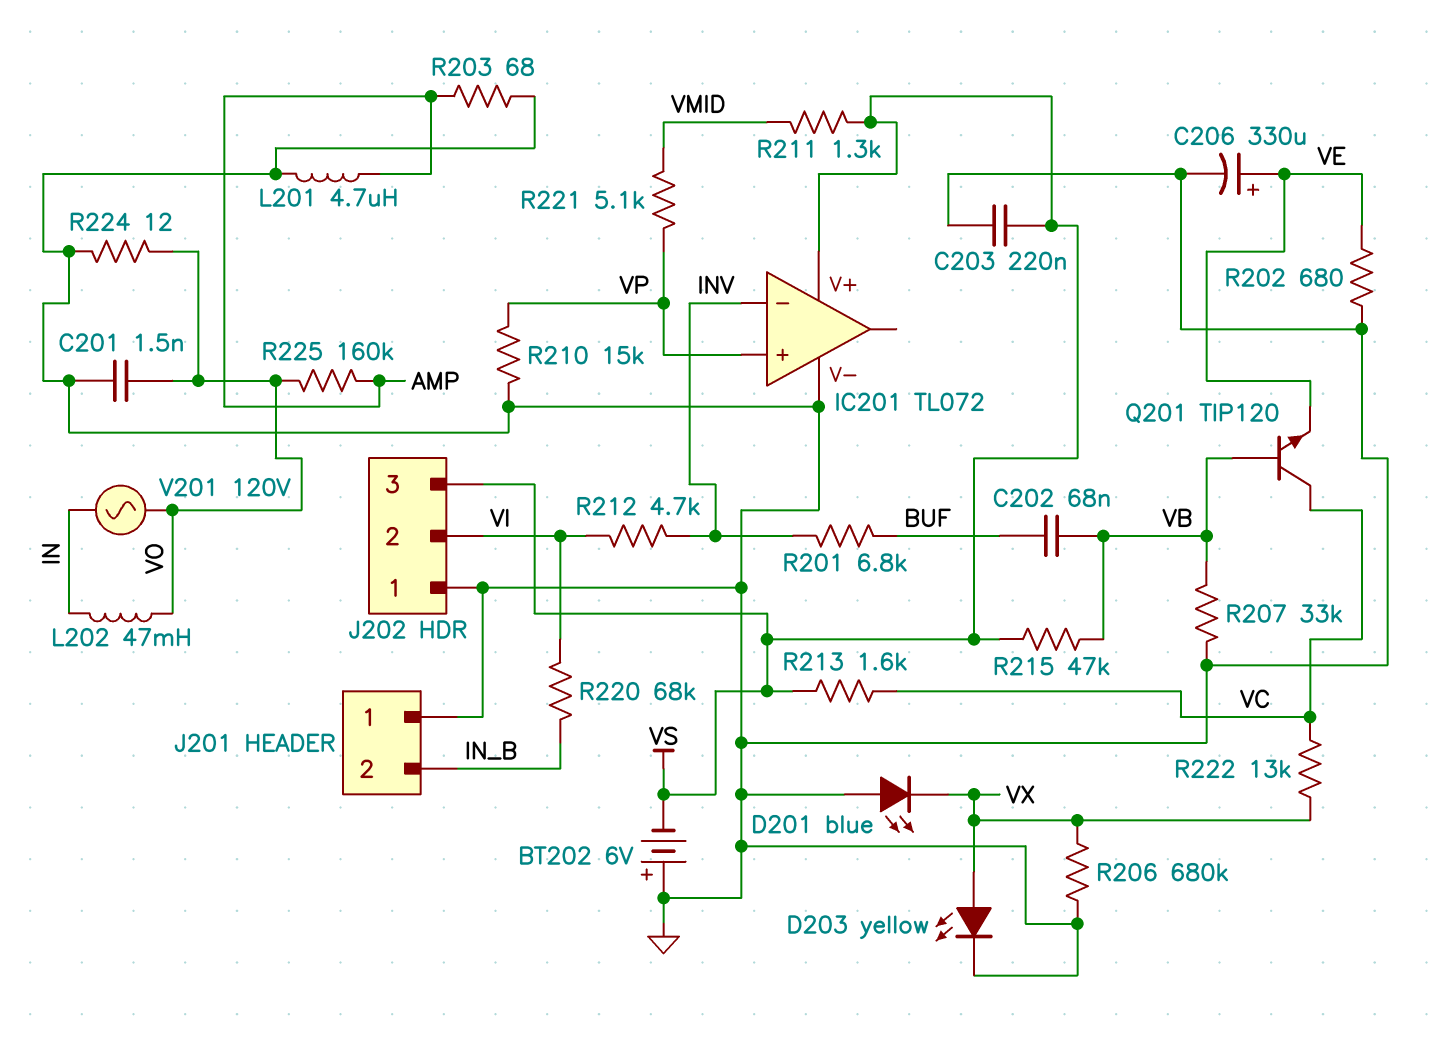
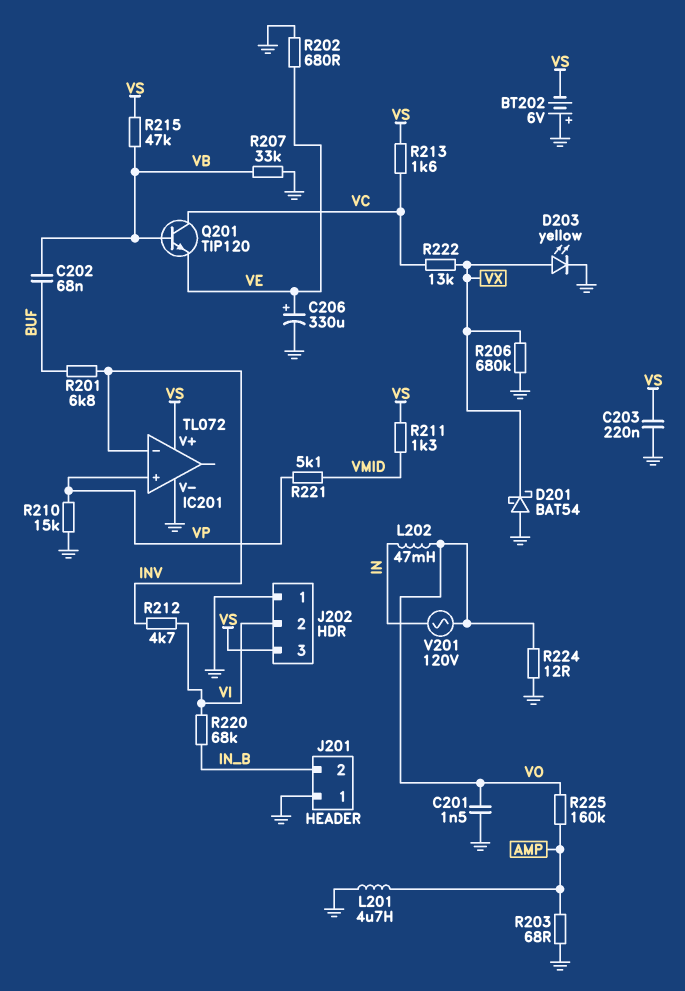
D201: LED blue (A GND, K VX) -> schottky BAT54 (A GND, K VX)

